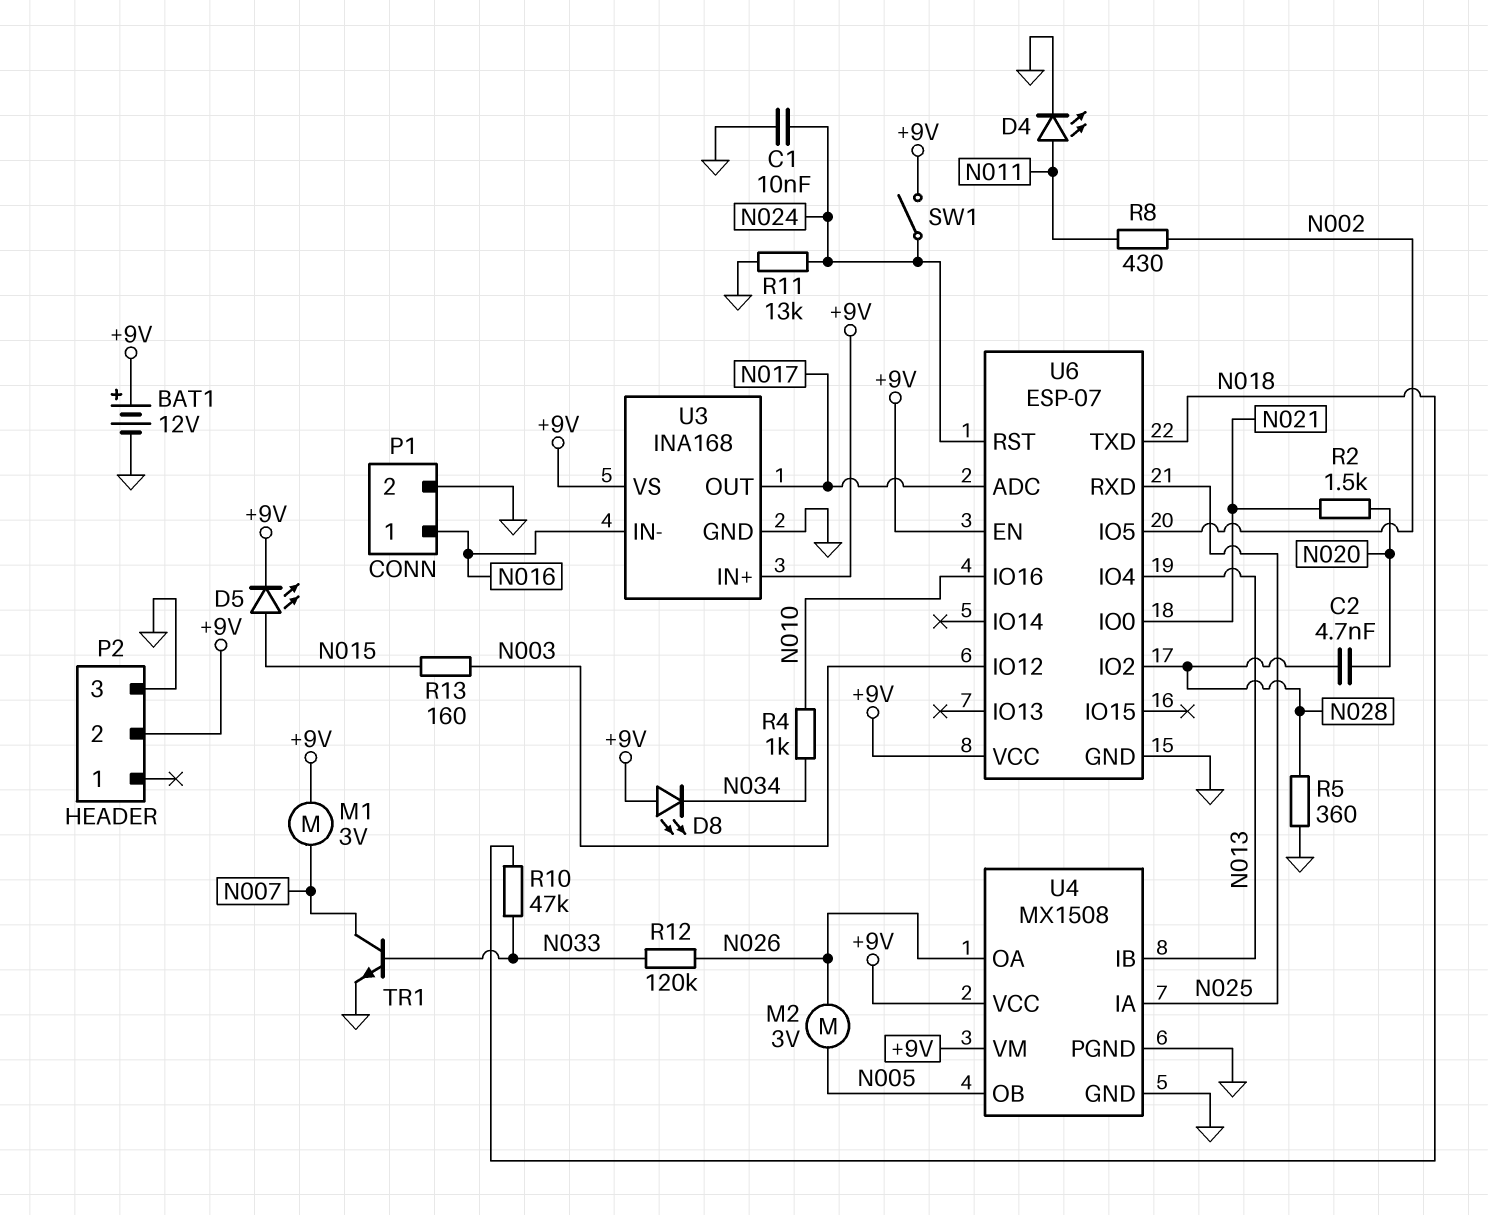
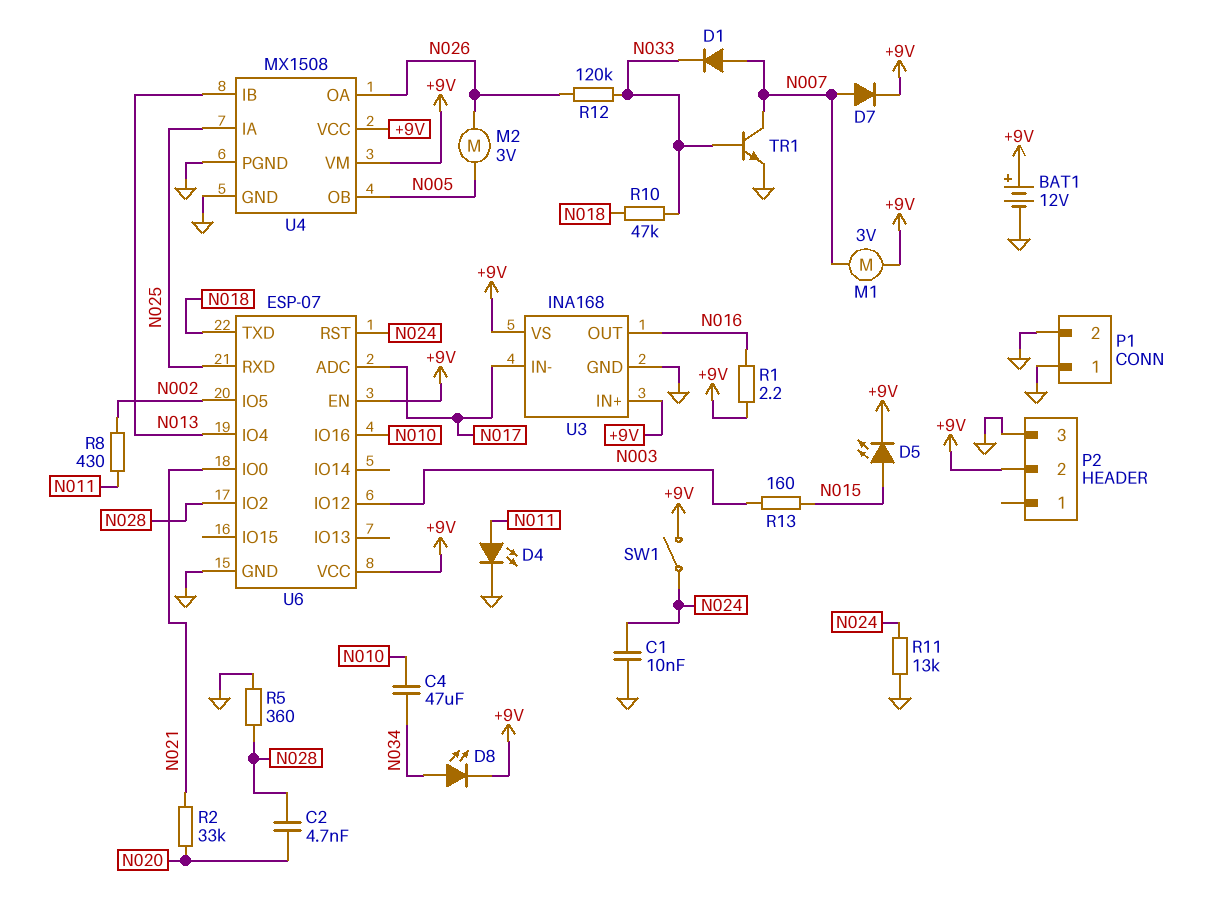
C4: none -> 47uF (N010, N034)
D1: none -> diode (A N007, K N033)
D7: none -> diode (A N007, K +9V)
D8: LED (A +9V, K N034) -> LED (A N034, K +9V)
P1 pin 1: N016 -> GND
R1: none -> 2.2 (+9V, N016)
R2: 1.5k (N020, N021) -> 33k (N020, N021)
R4: 1k (N010, N034) -> none
U3 pin IN-: N016 -> N017
U3 pin OUT: N017 -> N016

